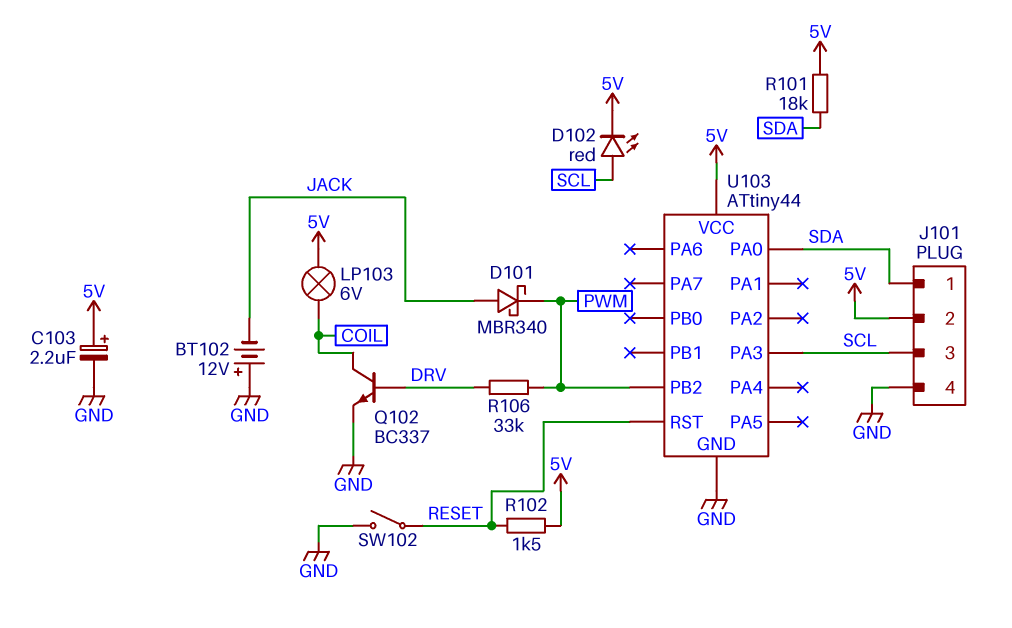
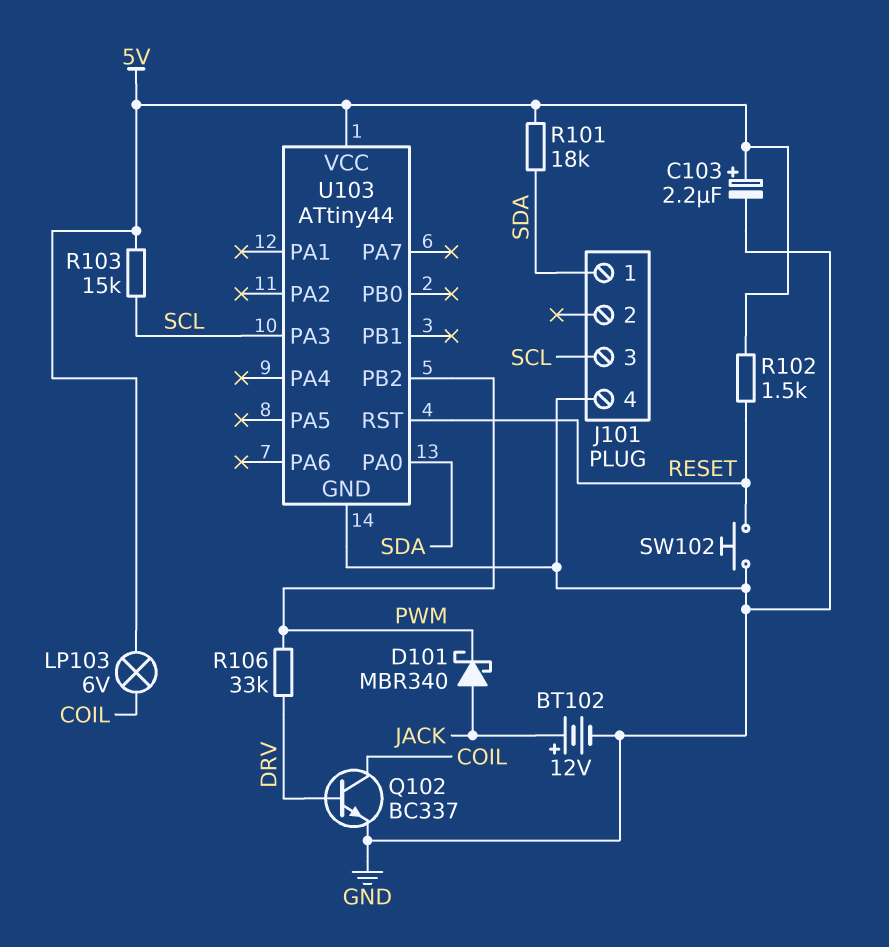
BT102: 12V (plus GND, minus JACK) -> 12V (plus JACK, minus GND)
D102: LED red (A SCL, K 5V) -> none
J101 pin 2: 5V -> none
R103: none -> 15k (5V, SCL)
SW102: switch (GND, RESET) -> button (GND, RESET)

